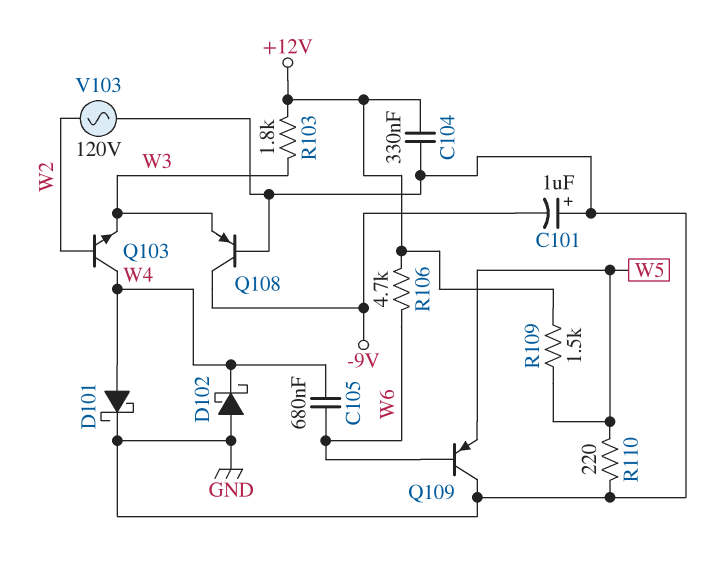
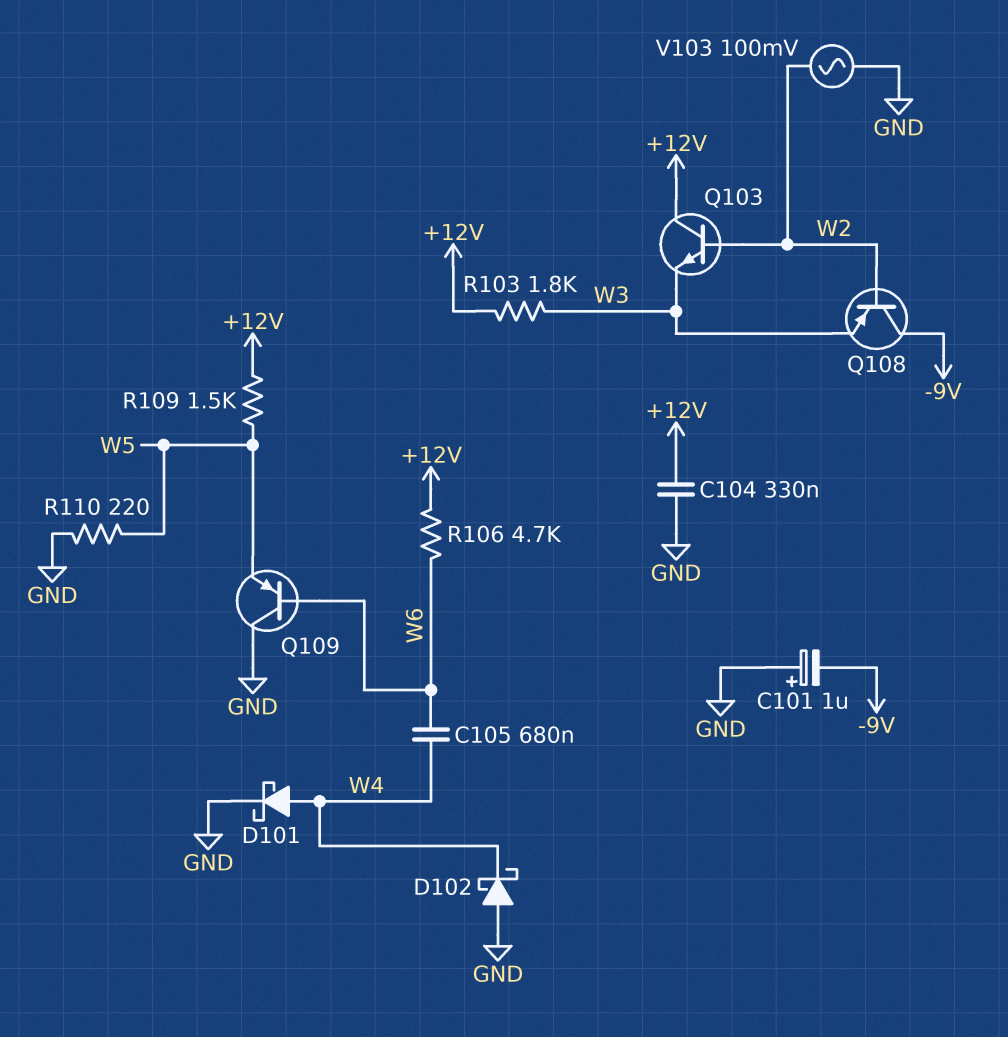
Q103: NPN (B W2, C W4, E W3) -> NPN (B W2, C +12V, E W3)
Q108: PNP (B GND, C -9V, E W3) -> PNP (B W2, C -9V, E W3)
V103: AC 120V (GND, W2) -> AC 100mV (GND, W2)

